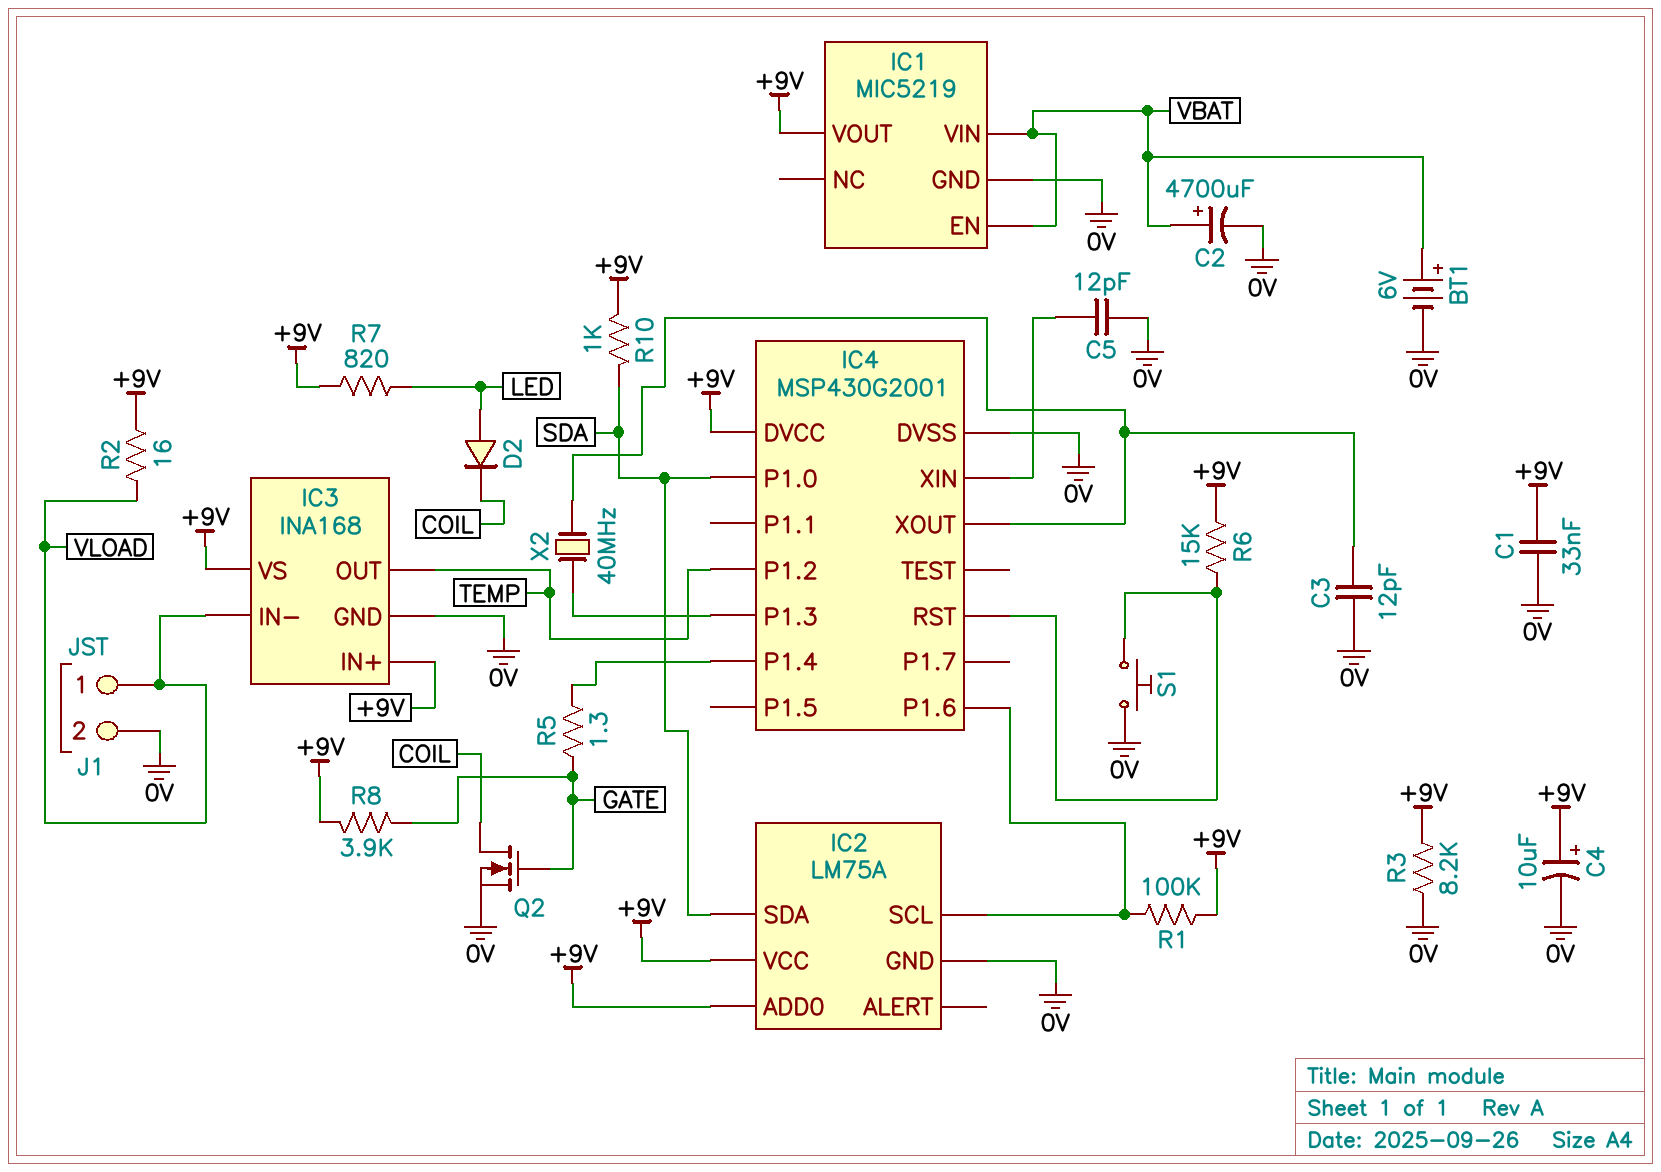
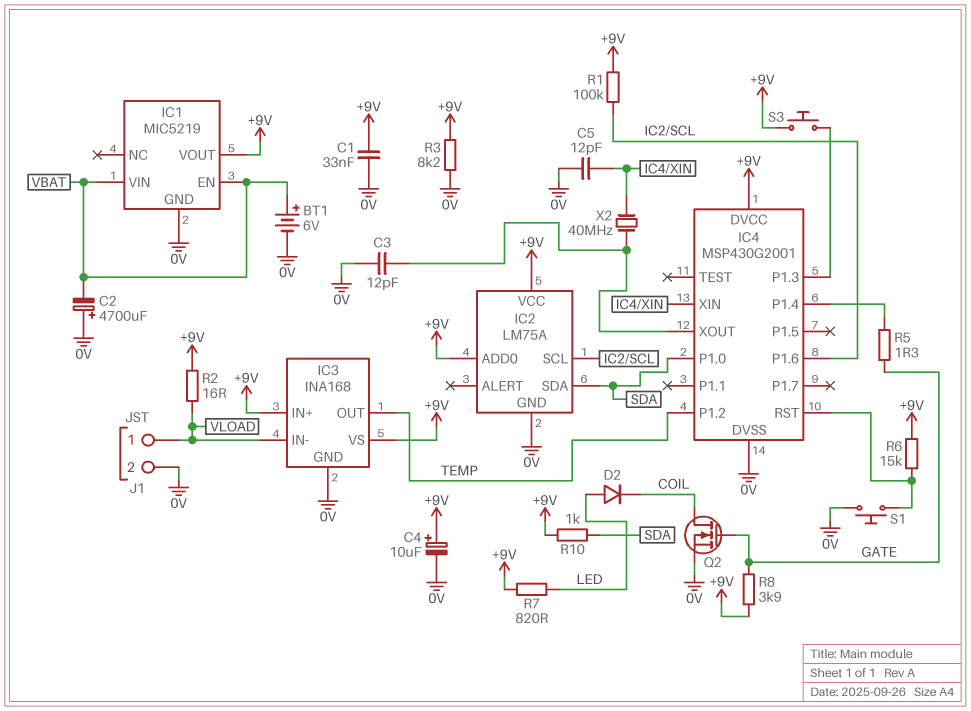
C2: 4700uF (plus VBAT, minus 0V) -> 4700uF (plus 0V, minus VBAT)
S3: none -> button (+9V, IC4/P1.3)
X2: 40MHz (IC4/P1.3, IC4/XOUT) -> 40MHz (IC4/XIN, IC4/XOUT)

